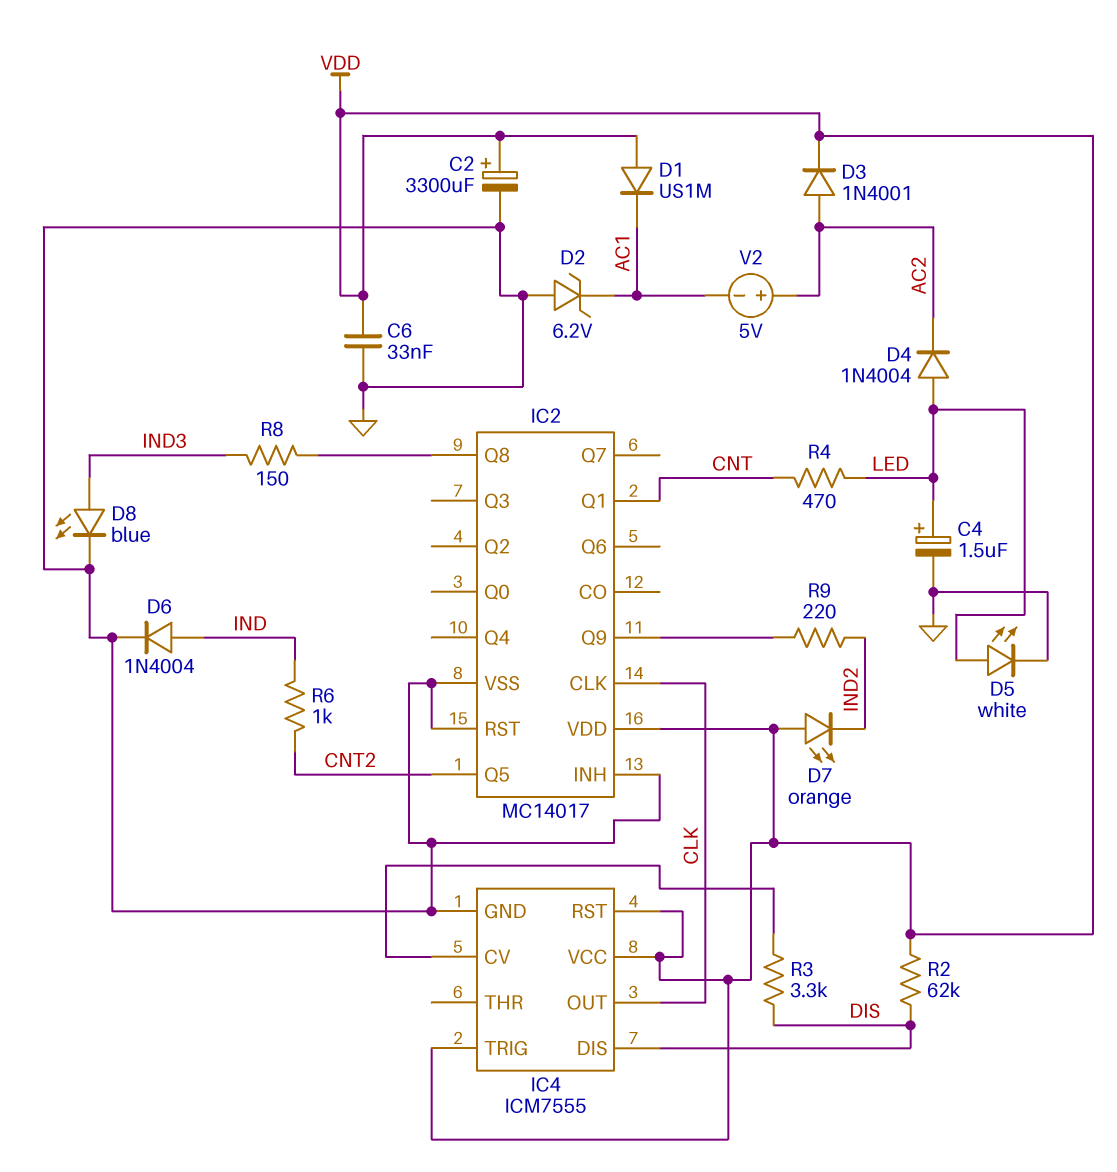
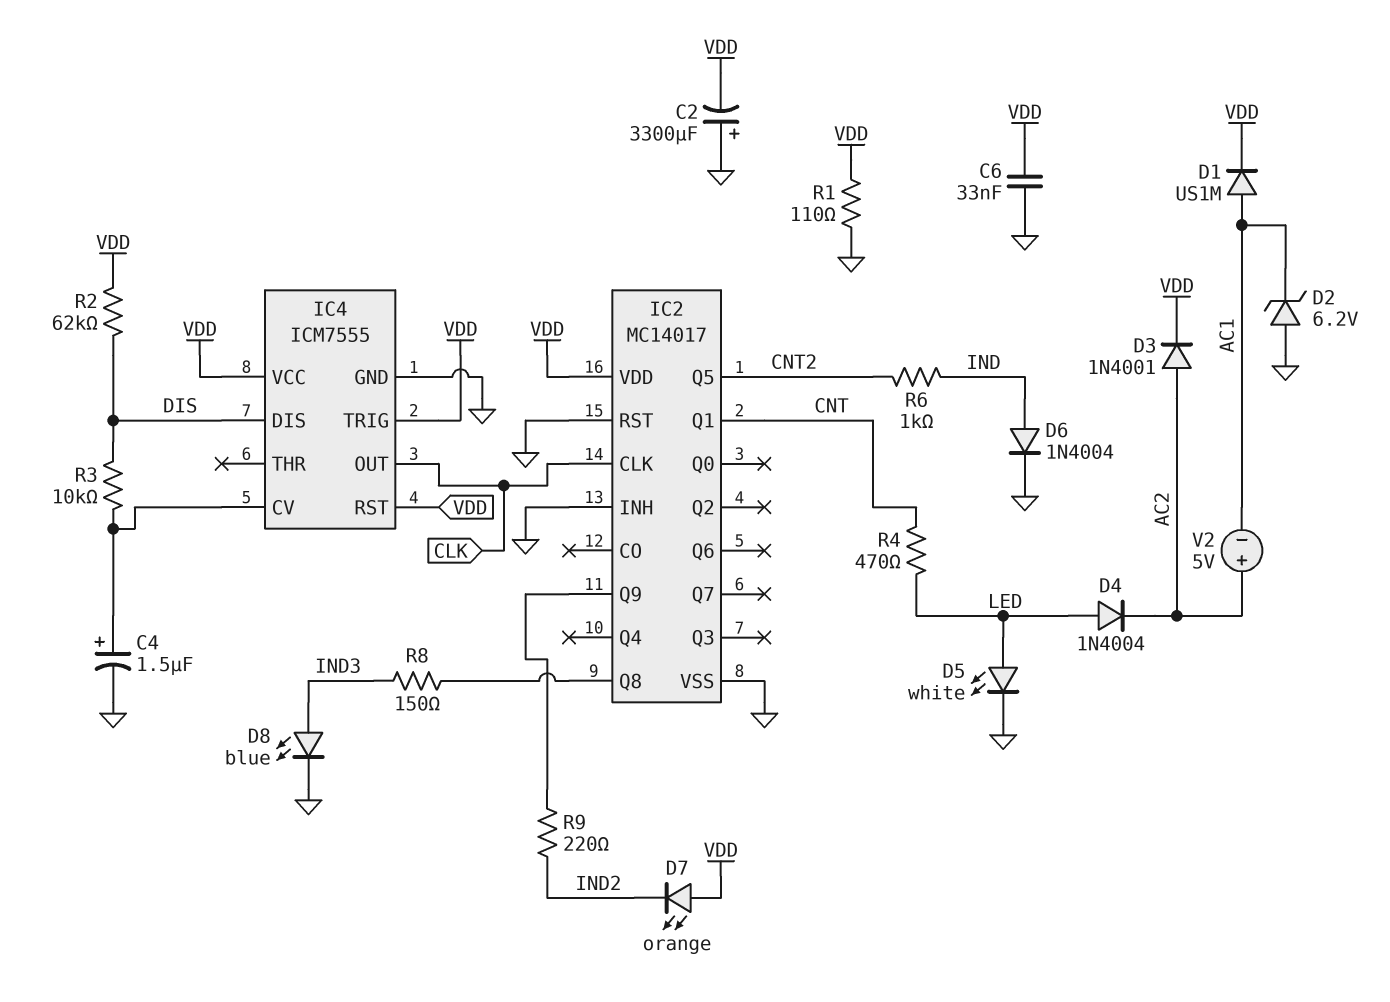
C2: 3300uF (plus VDD, minus GND) -> 3300uF (plus GND, minus VDD)
C4: 1.5uF (plus LED, minus GND) -> 1.5uF (plus IC4/CV, minus GND)
D1: diode US1M (A VDD, K AC1) -> diode US1M (A AC1, K VDD)
R1: none -> 110 (GND, VDD)
R3: 3.3k (DIS, IC4/CV) -> 10k (DIS, IC4/CV)

